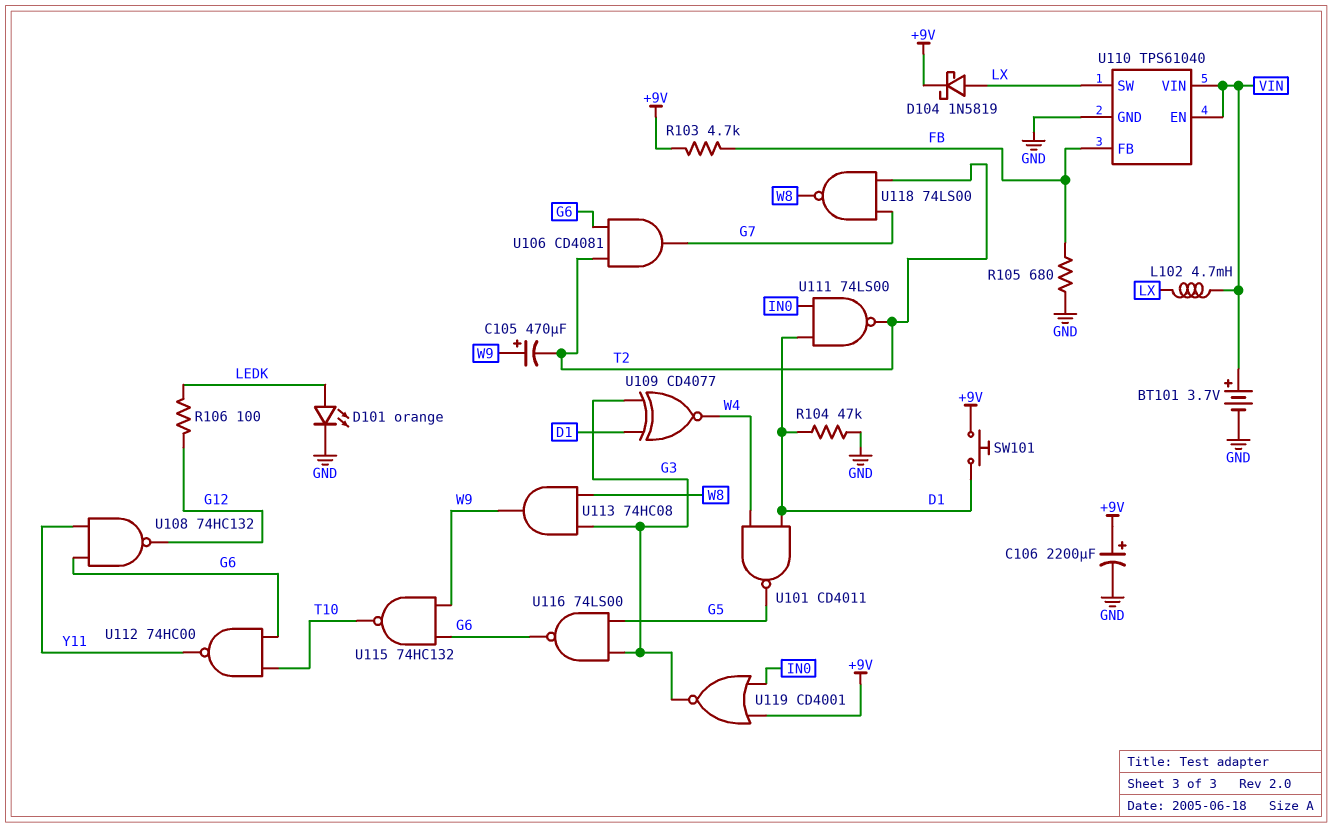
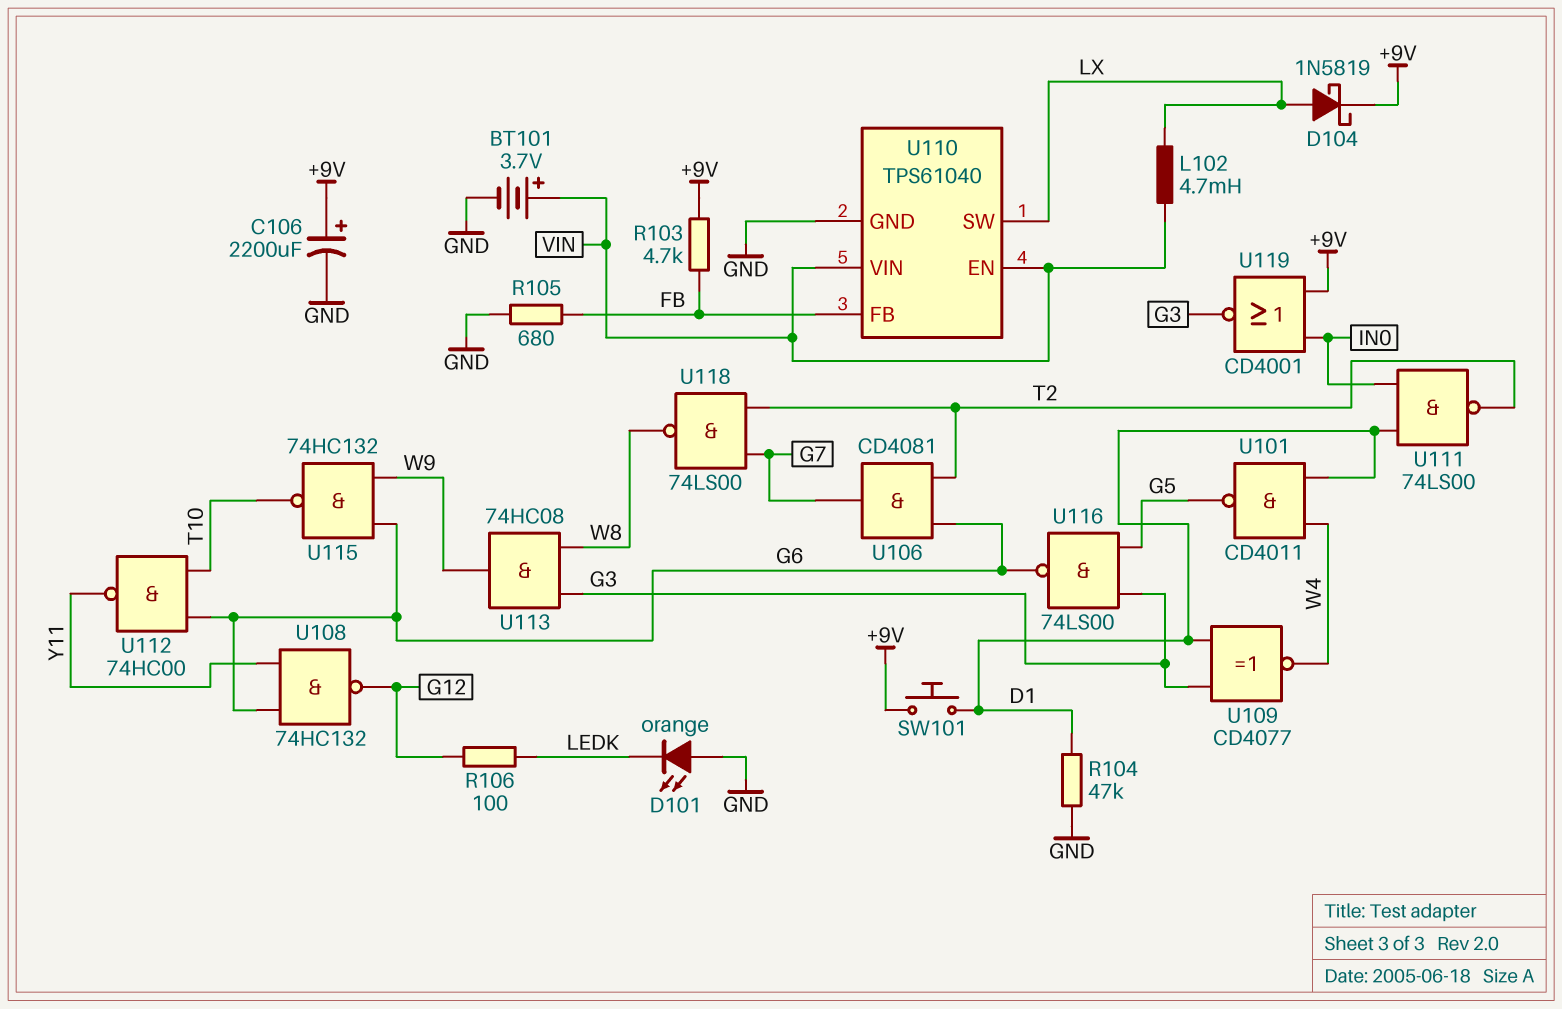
C105: 470uF (plus W9, minus T2) -> none
D101: LED orange (A LEDK, K GND) -> LED orange (A GND, K LEDK)

